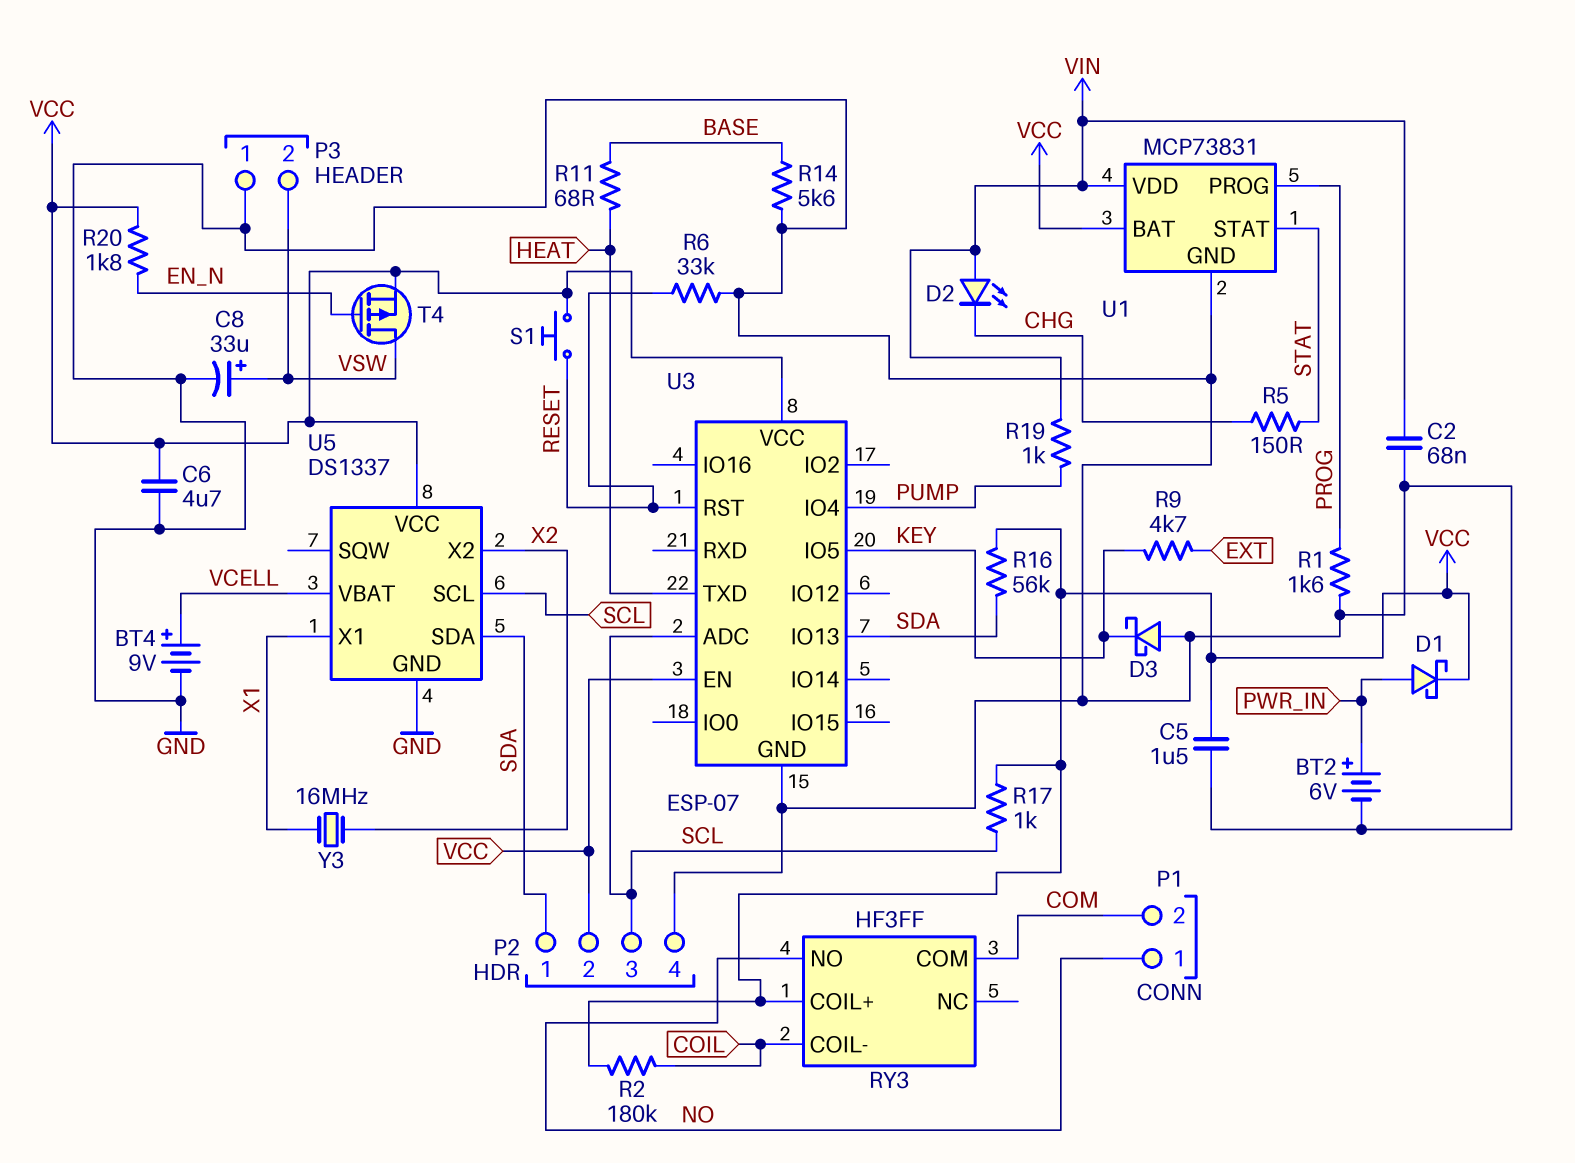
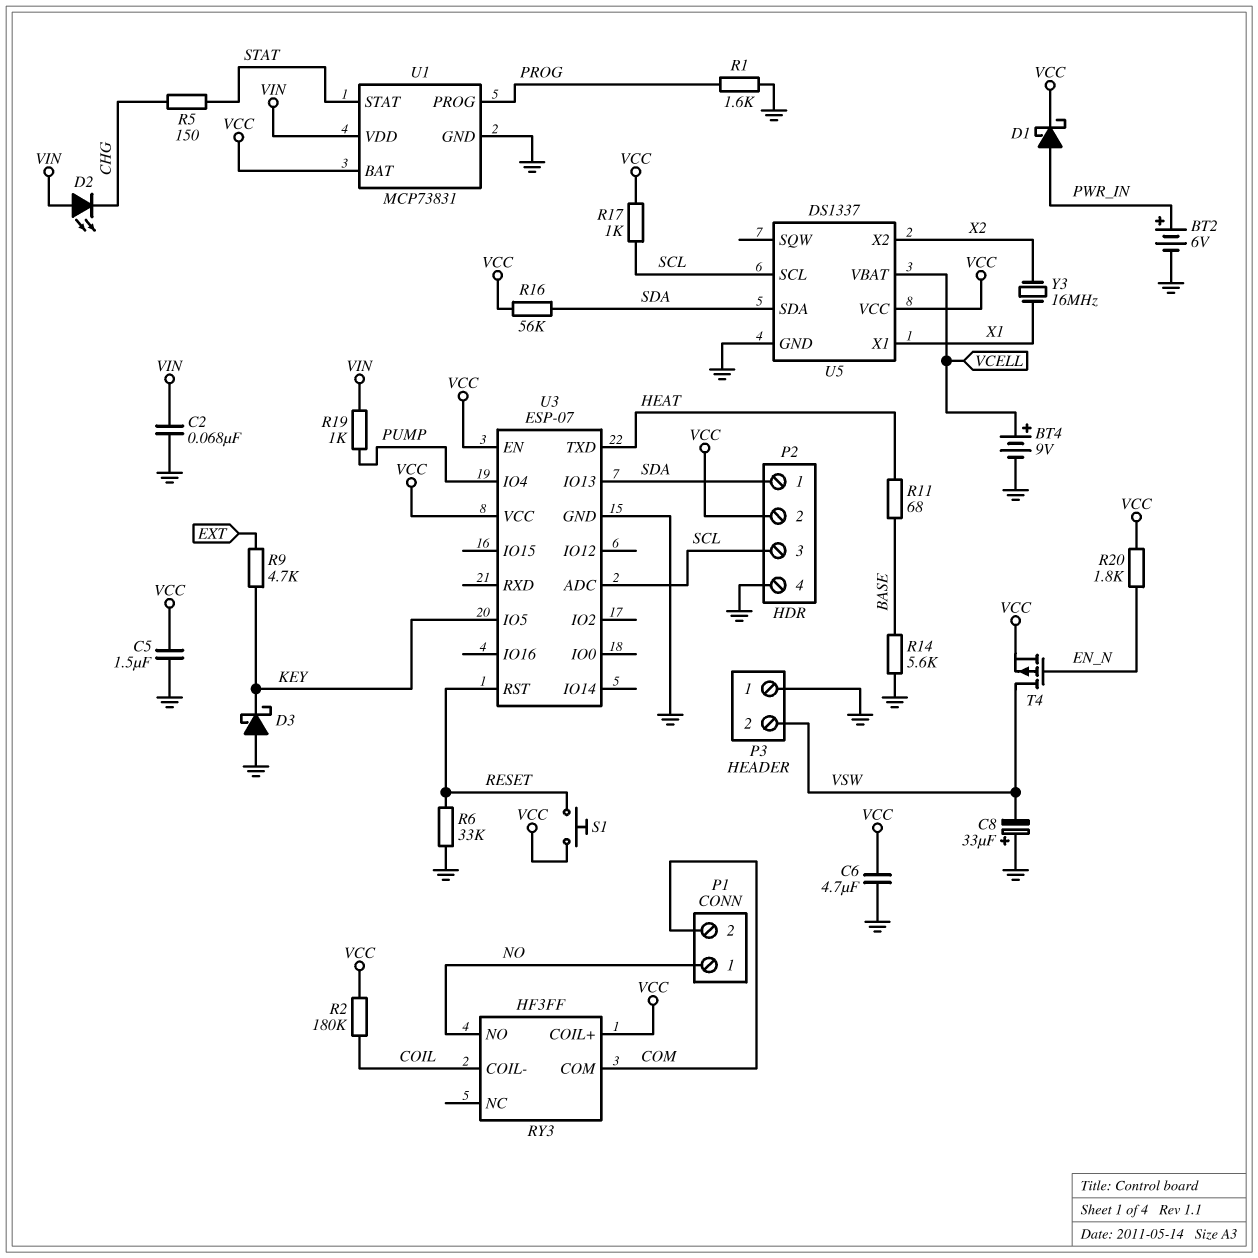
C8: 33uF (plus VSW, minus GND) -> 33uF (plus GND, minus VSW)

